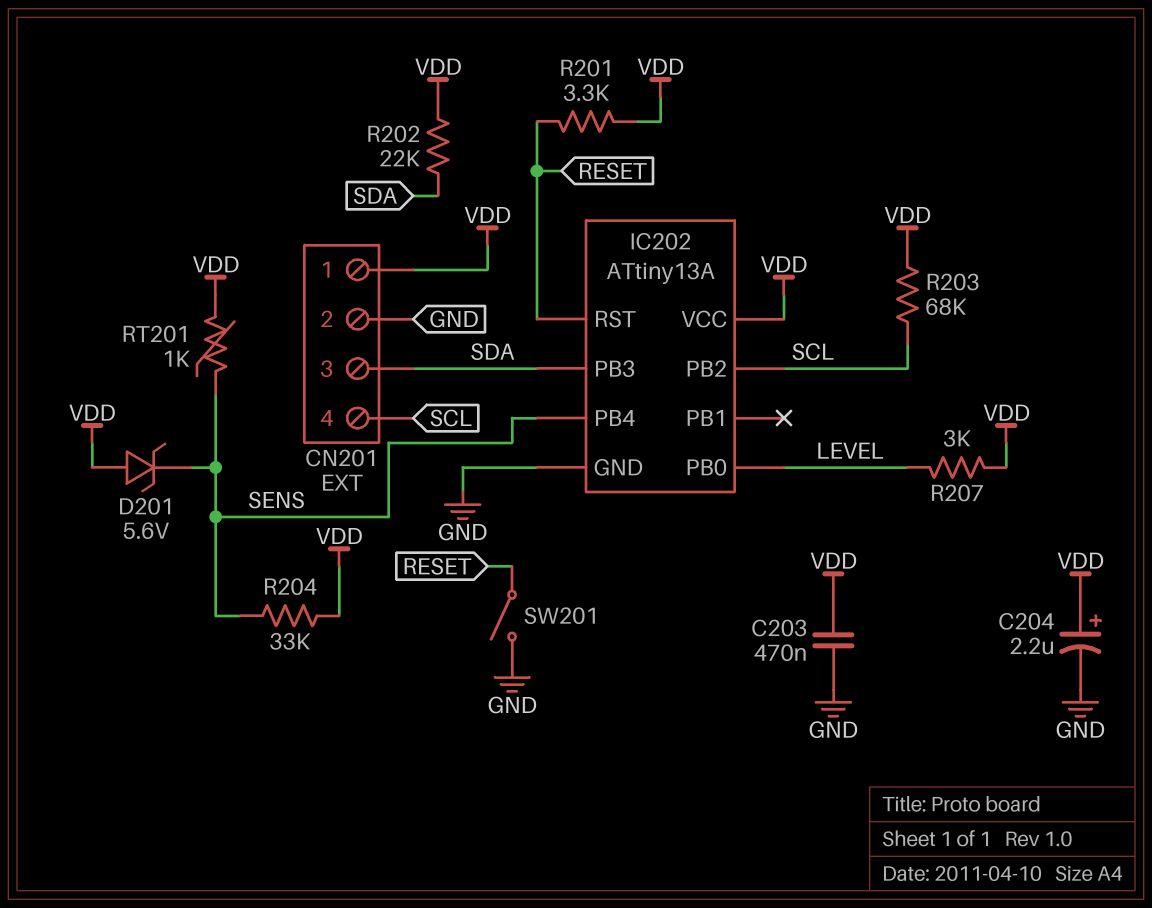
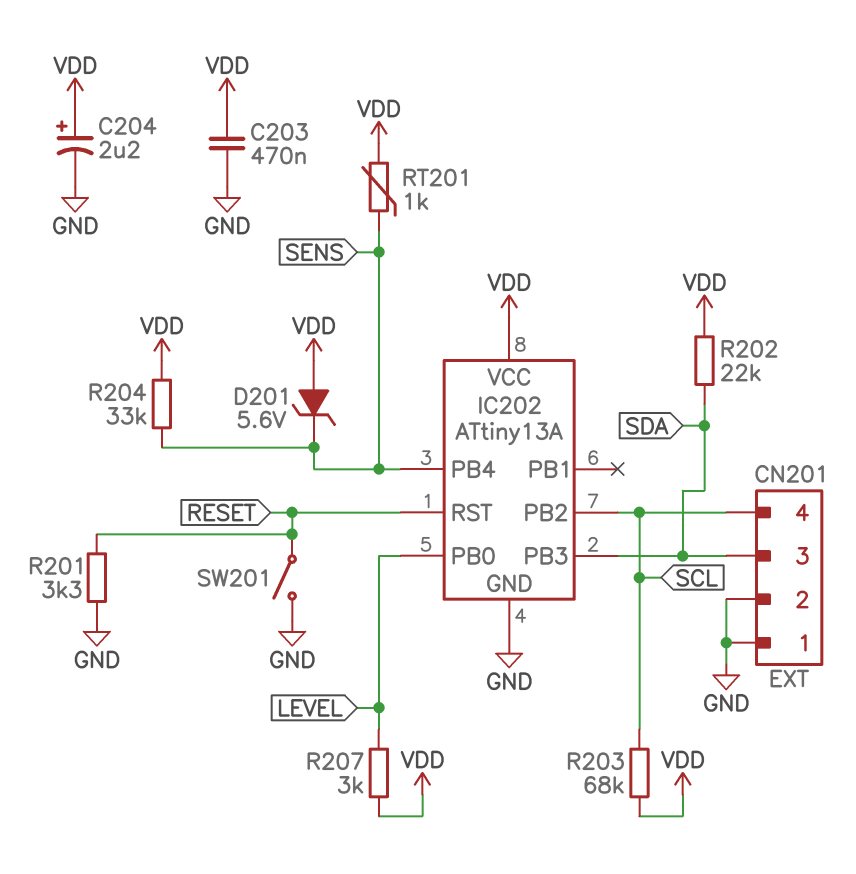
CN201 pin 1: VDD -> GND
R201: 3.3k (RESET, VDD) -> 3.3k (GND, RESET)

